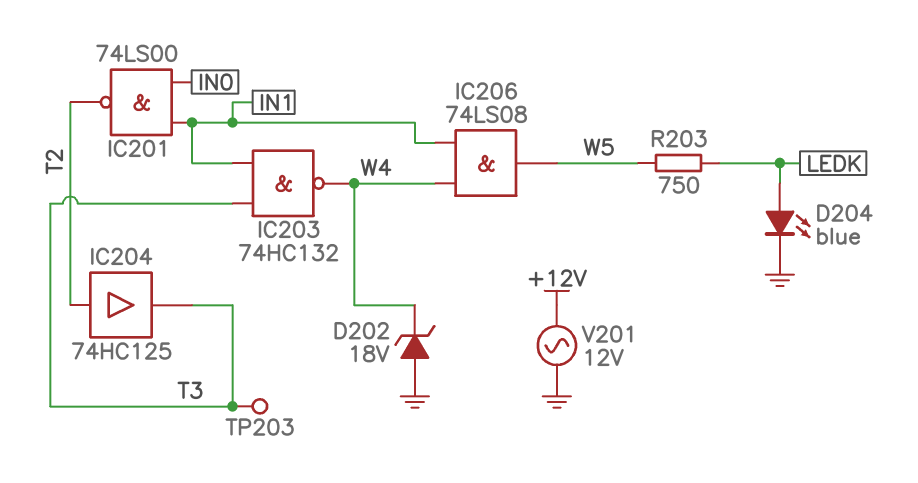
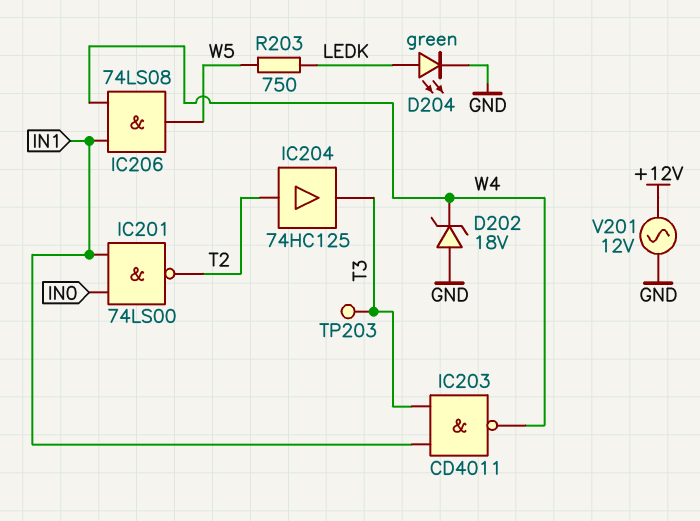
D204: LED blue (A LEDK, K GND) -> LED green (A LEDK, K GND)
IC203: NAND 74HC132 (in IN1, in T3, out W4) -> NAND CD4011 (in IN1, in T3, out W4)

